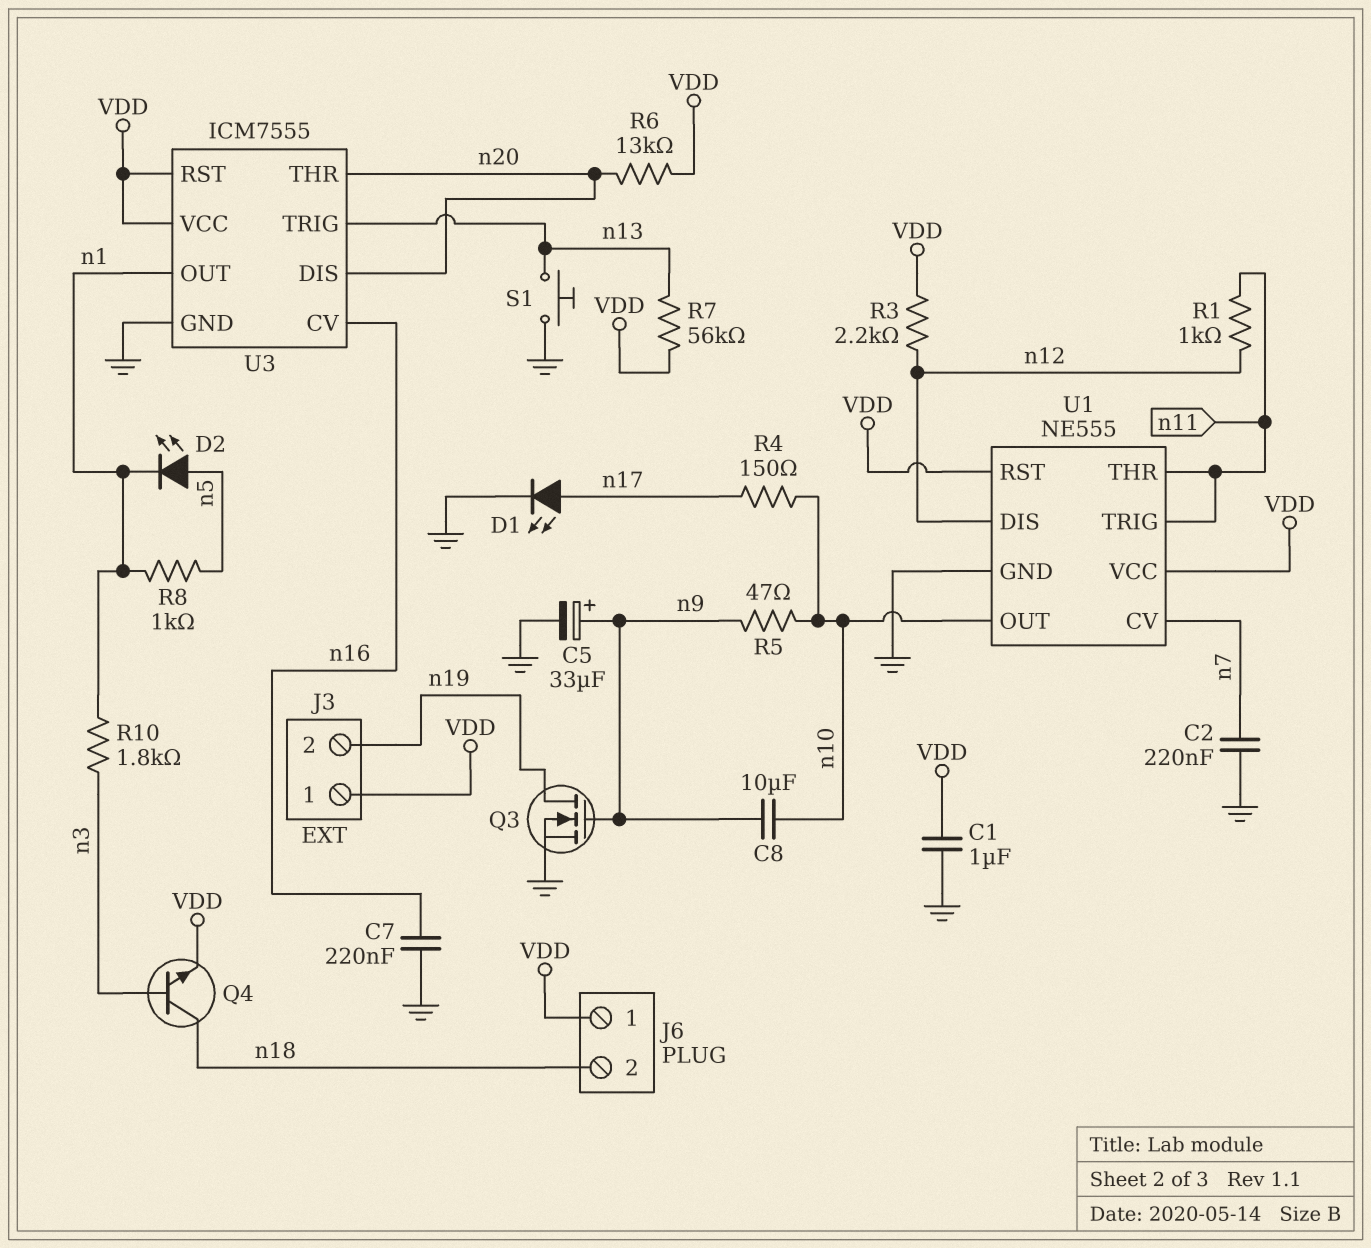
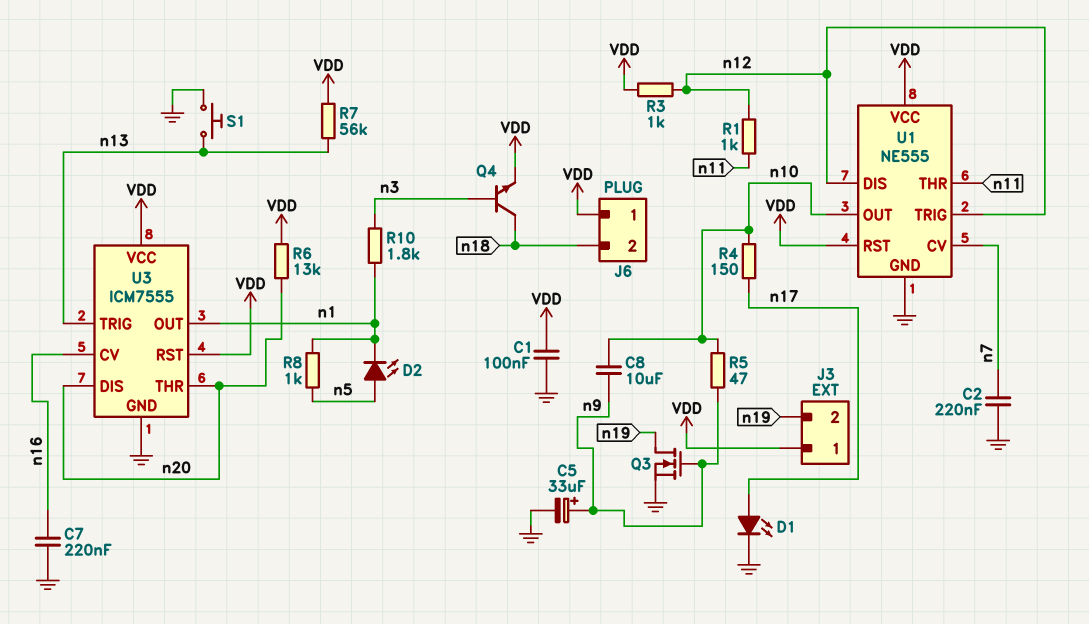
C1: 1uF (GND, VDD) -> 100nF (GND, VDD)
R3: 2.2k (VDD, n12) -> 1k (VDD, n12)
U1 pin TRIG: n11 -> n12

